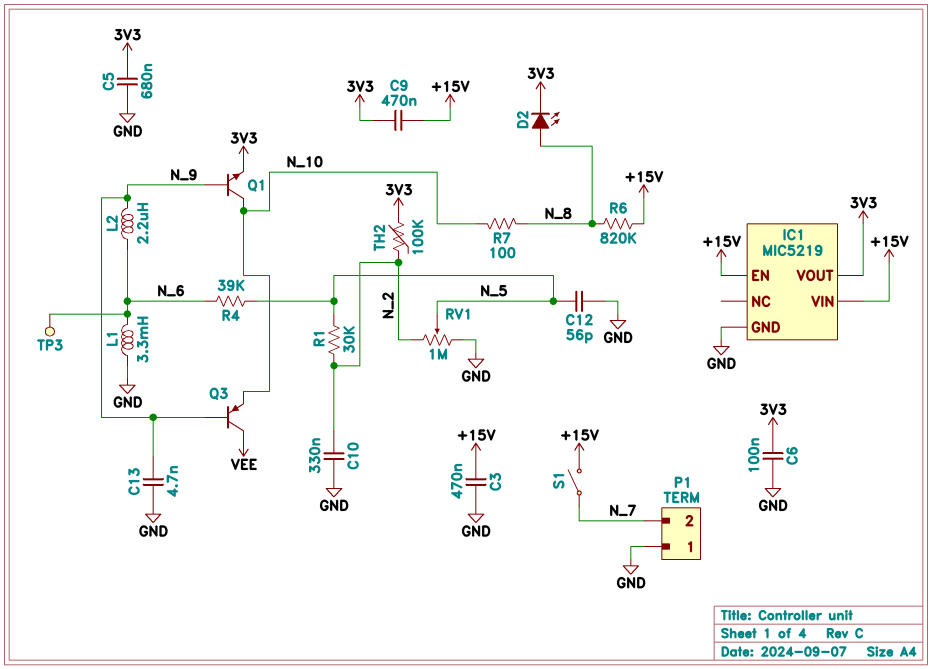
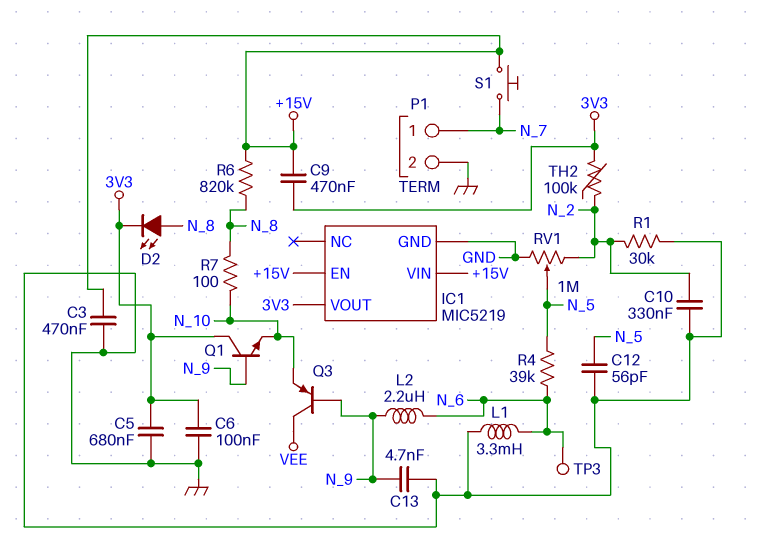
P1 pin 1: GND -> N_7
P1 pin 2: N_7 -> GND
Q1: NPN (B N_9, C N_10, E 3V3) -> NPN (B N_9, C 3V3, E N_10)
R1: 30k (N_2, N_5) -> 30k (GND, N_2)
S1: switch (+15V, N_7) -> button (+15V, N_7)

